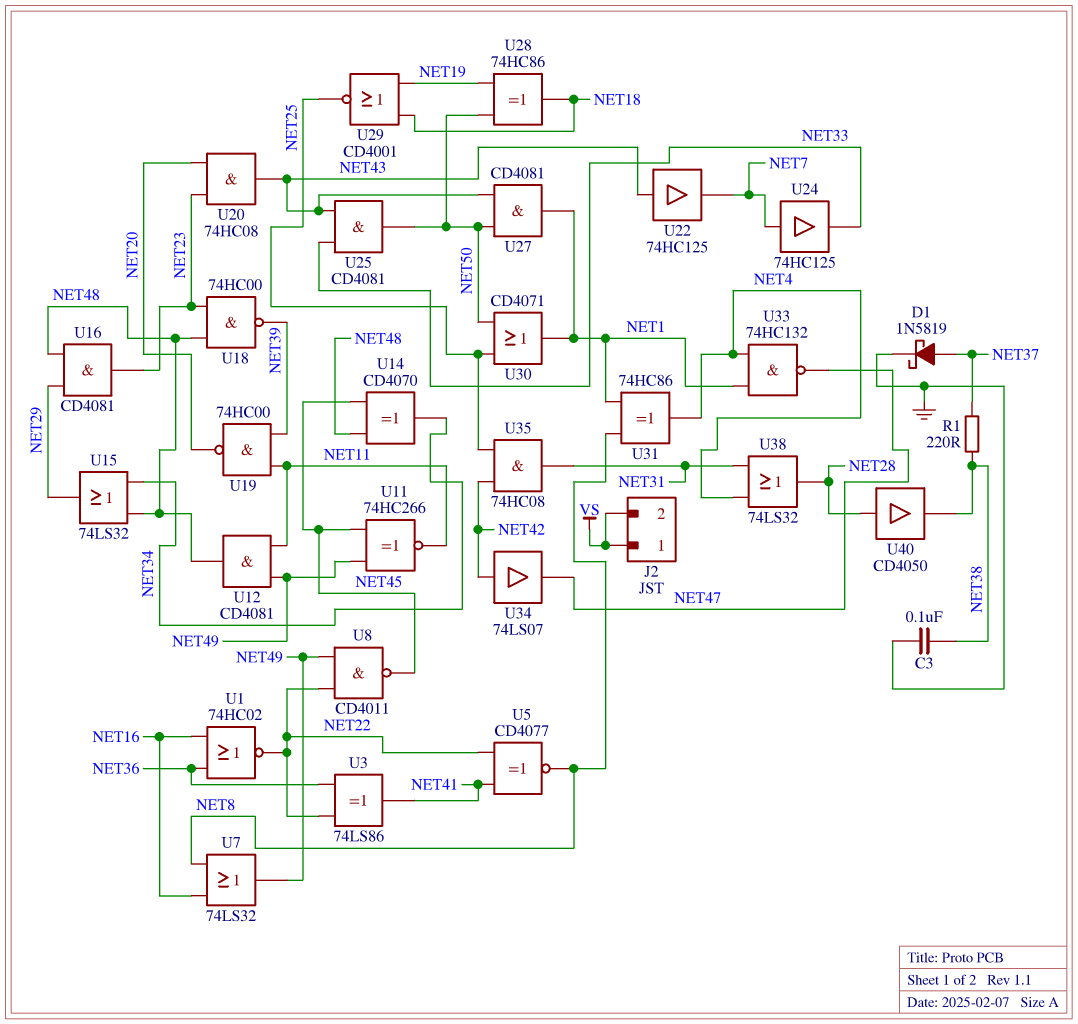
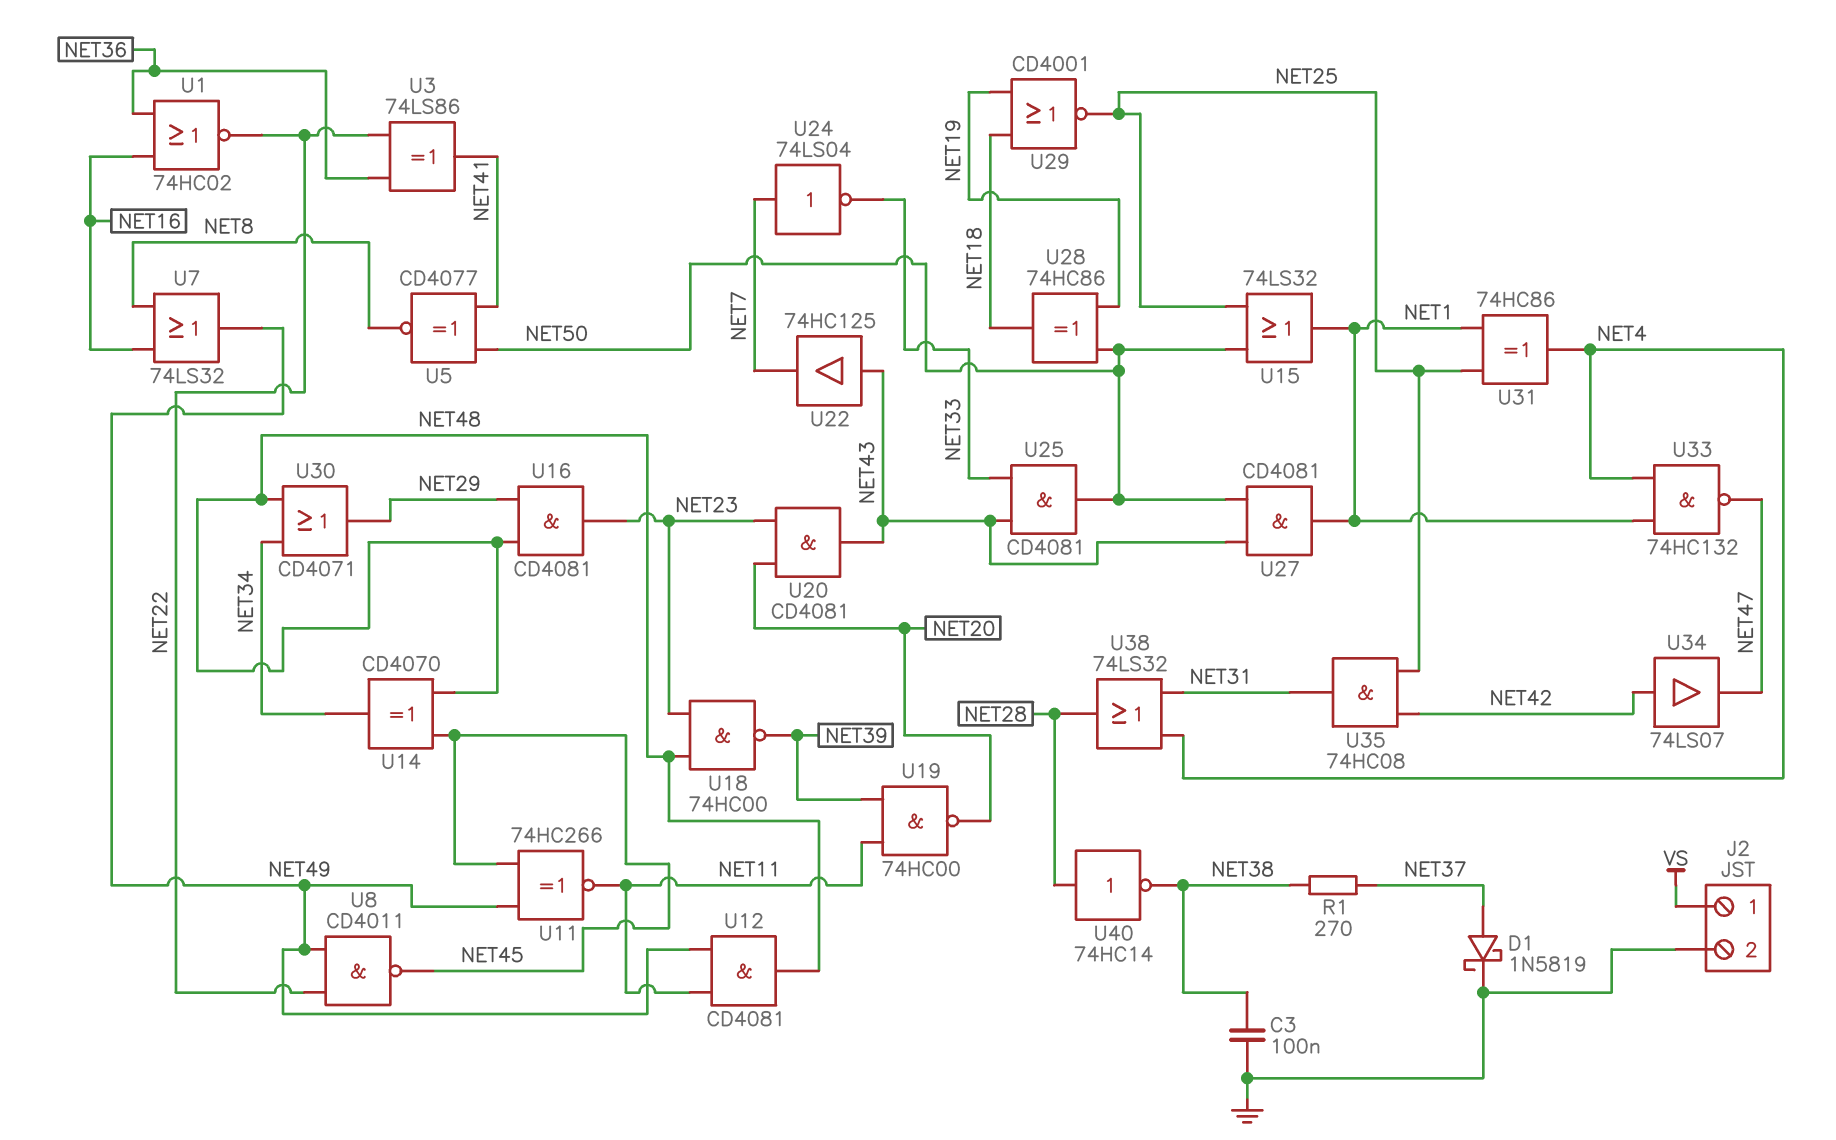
J2 pin 2: VS -> GND
R1: 220 (NET37, NET38) -> 270 (NET37, NET38)
U5: XNOR CD4077 (in NET22, in NET41, out NET8) -> XNOR CD4077 (in NET41, in NET50, out NET8)
U15: OR 74LS32 (in NET34, in NET48, out NET29) -> OR 74LS32 (in NET25, in NET50, out NET1)
U20: AND 74HC08 (in NET20, in NET23, out NET43) -> AND CD4081 (in NET20, in NET23, out NET43)
U24: buffer 74HC125 (in NET7, out NET33) -> NOT 74LS04 (in NET7, out NET33)
U30: OR CD4071 (in NET25, in NET50, out NET1) -> OR CD4071 (in NET34, in NET48, out NET29)
U31: XOR 74HC86 (in NET1, in NET8, out NET4) -> XOR 74HC86 (in NET1, in NET25, out NET4)
U40: buffer CD4050 (in NET28, out NET38) -> NOT 74HC14 (in NET28, out NET38)

